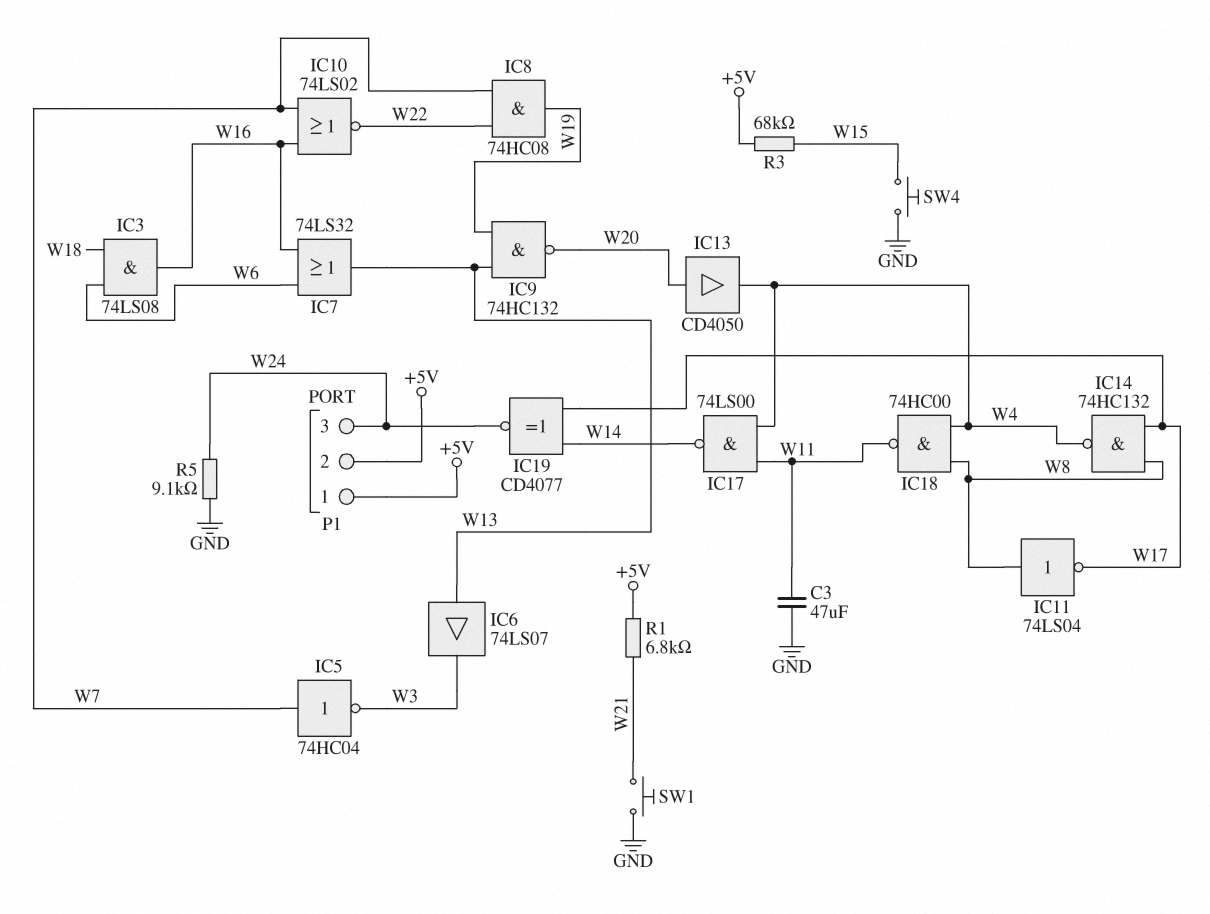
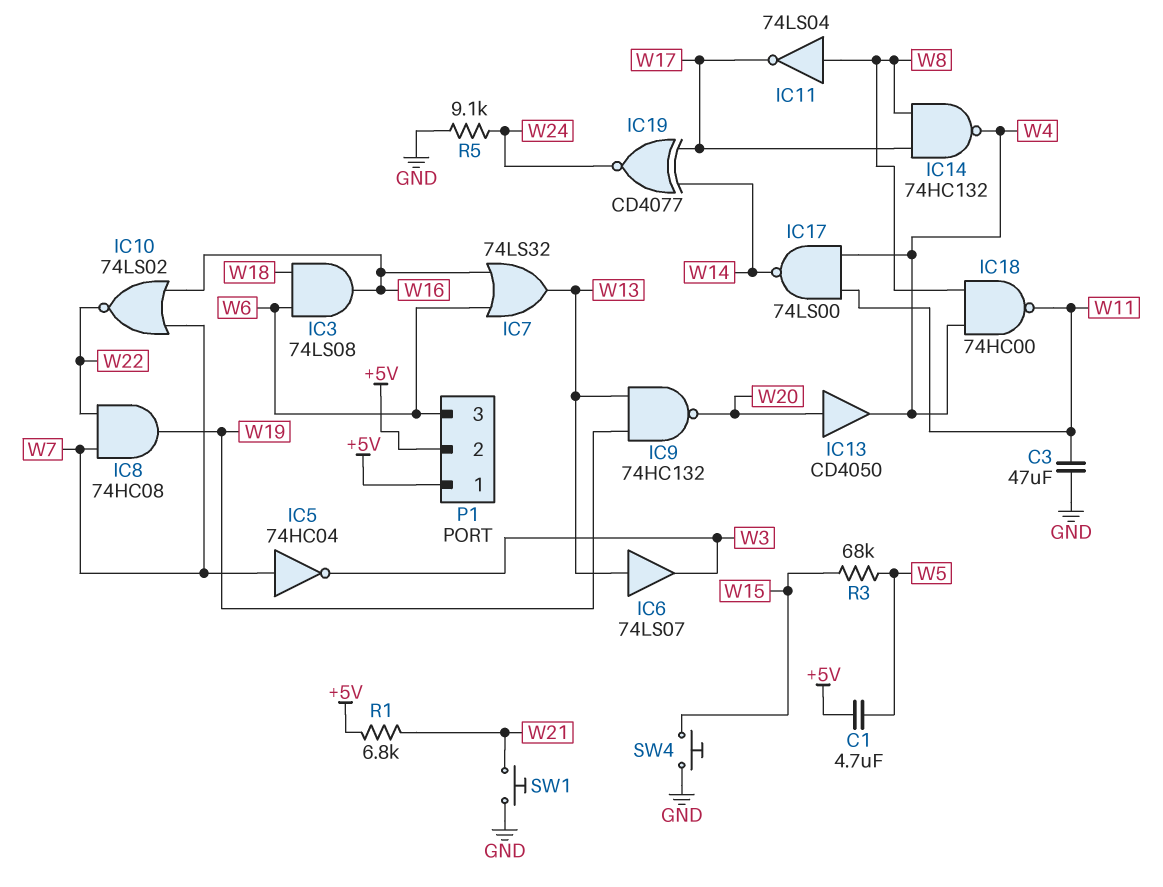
C1: none -> 4.7uF (+5V, W5)
P1 pin 3: W24 -> W6
R3: 68k (+5V, W15) -> 68k (W5, W15)

